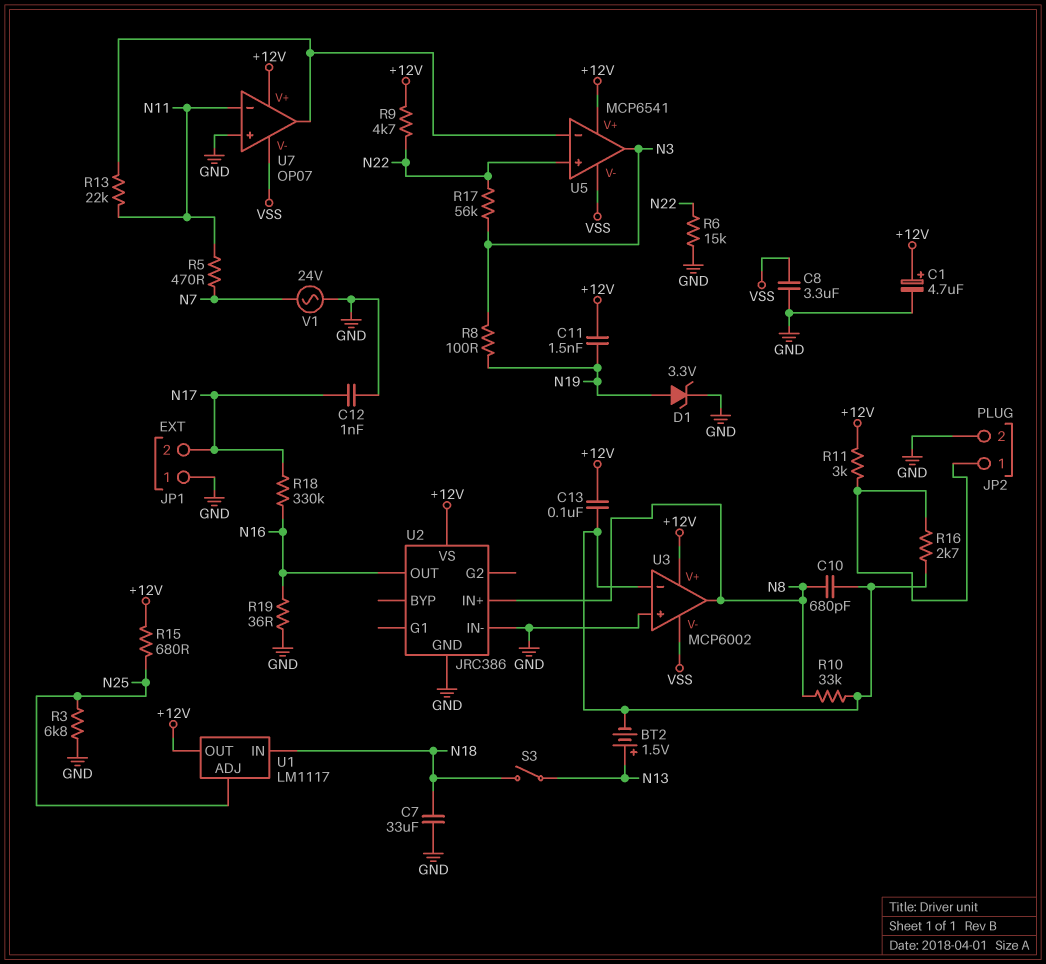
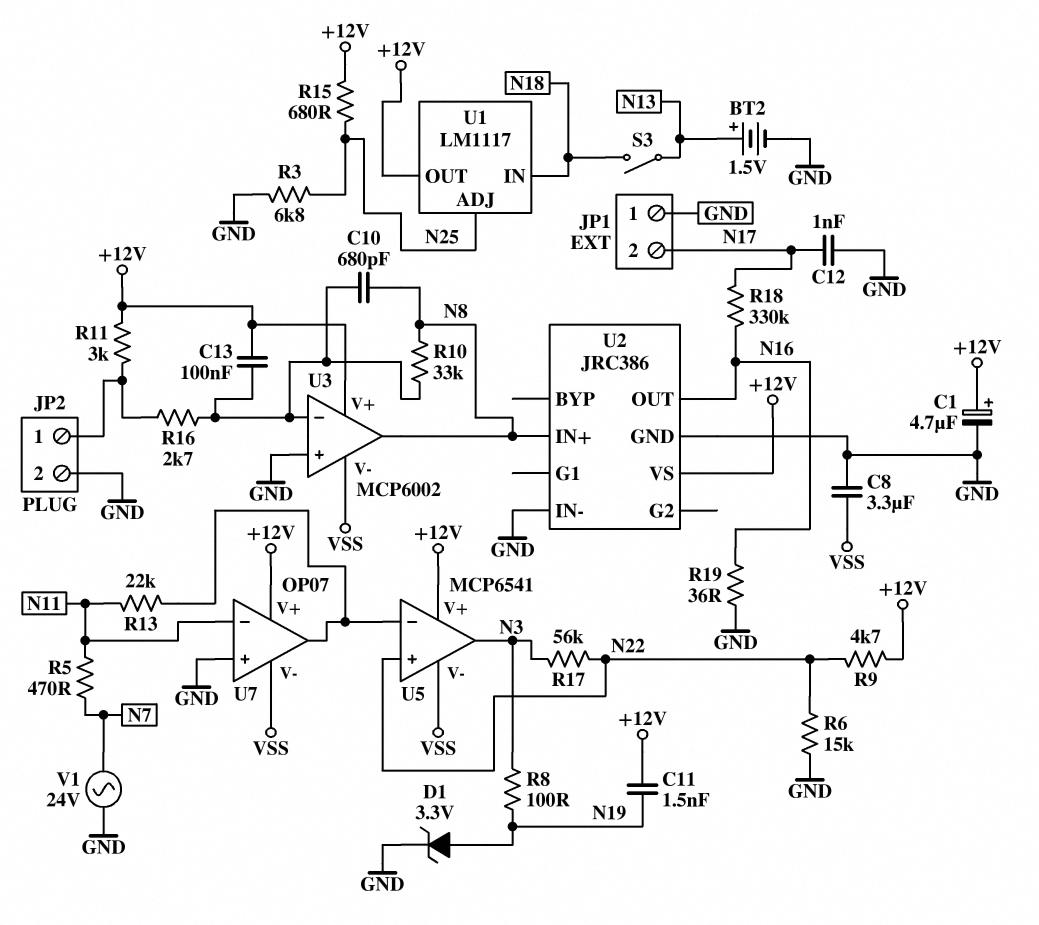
BT2: 1.5V (plus N13, minus U3/in-) -> 1.5V (plus N13, minus GND)
C7: 33uF (GND, N18) -> none

